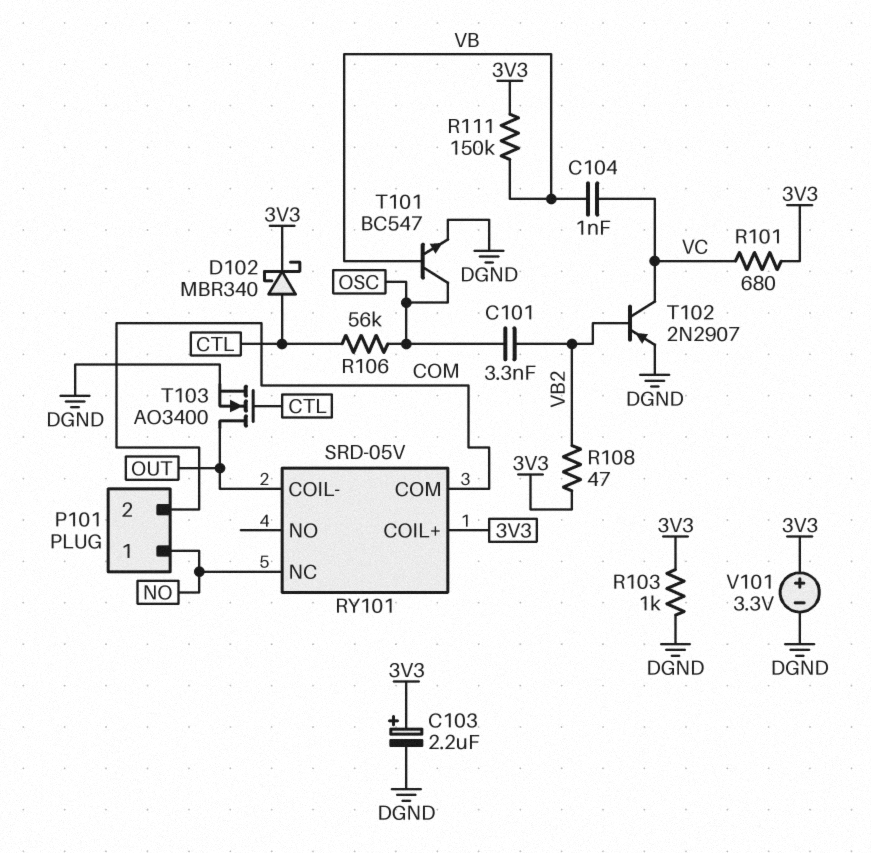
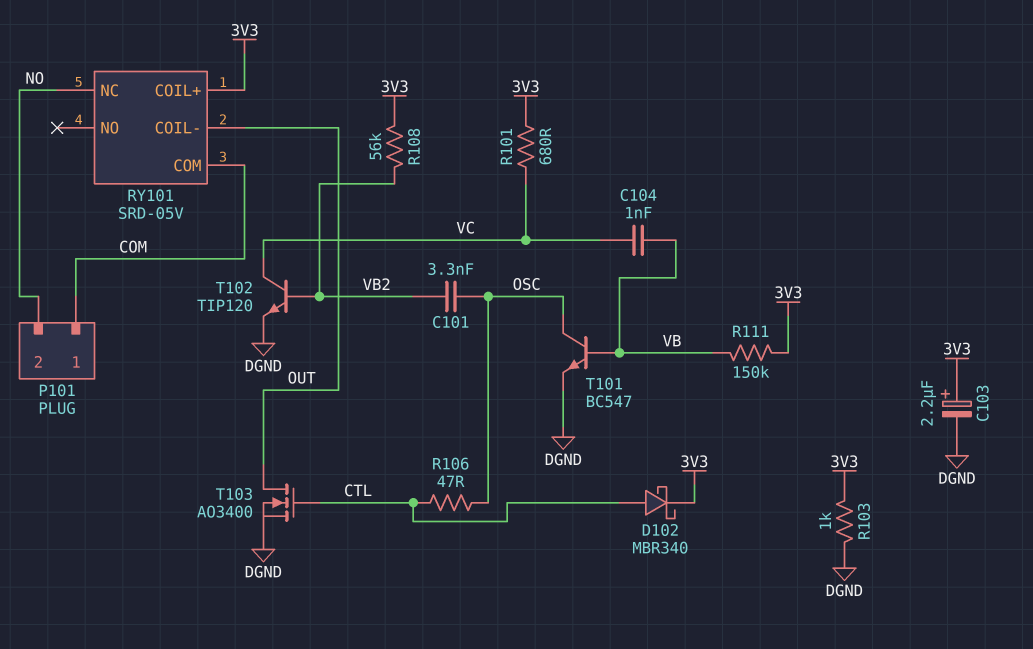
P101 pin 1: NO -> COM
P101 pin 2: COM -> NO
R106: 56k (CTL, OSC) -> 47 (CTL, OSC)
R108: 47 (3V3, VB2) -> 56k (3V3, VB2)
T102: PNP 2N2907 (B VB2, C VC, E DGND) -> NPN TIP120 (B VB2, C VC, E DGND)
V101: 3.3V (plus 3V3, minus DGND) -> none

